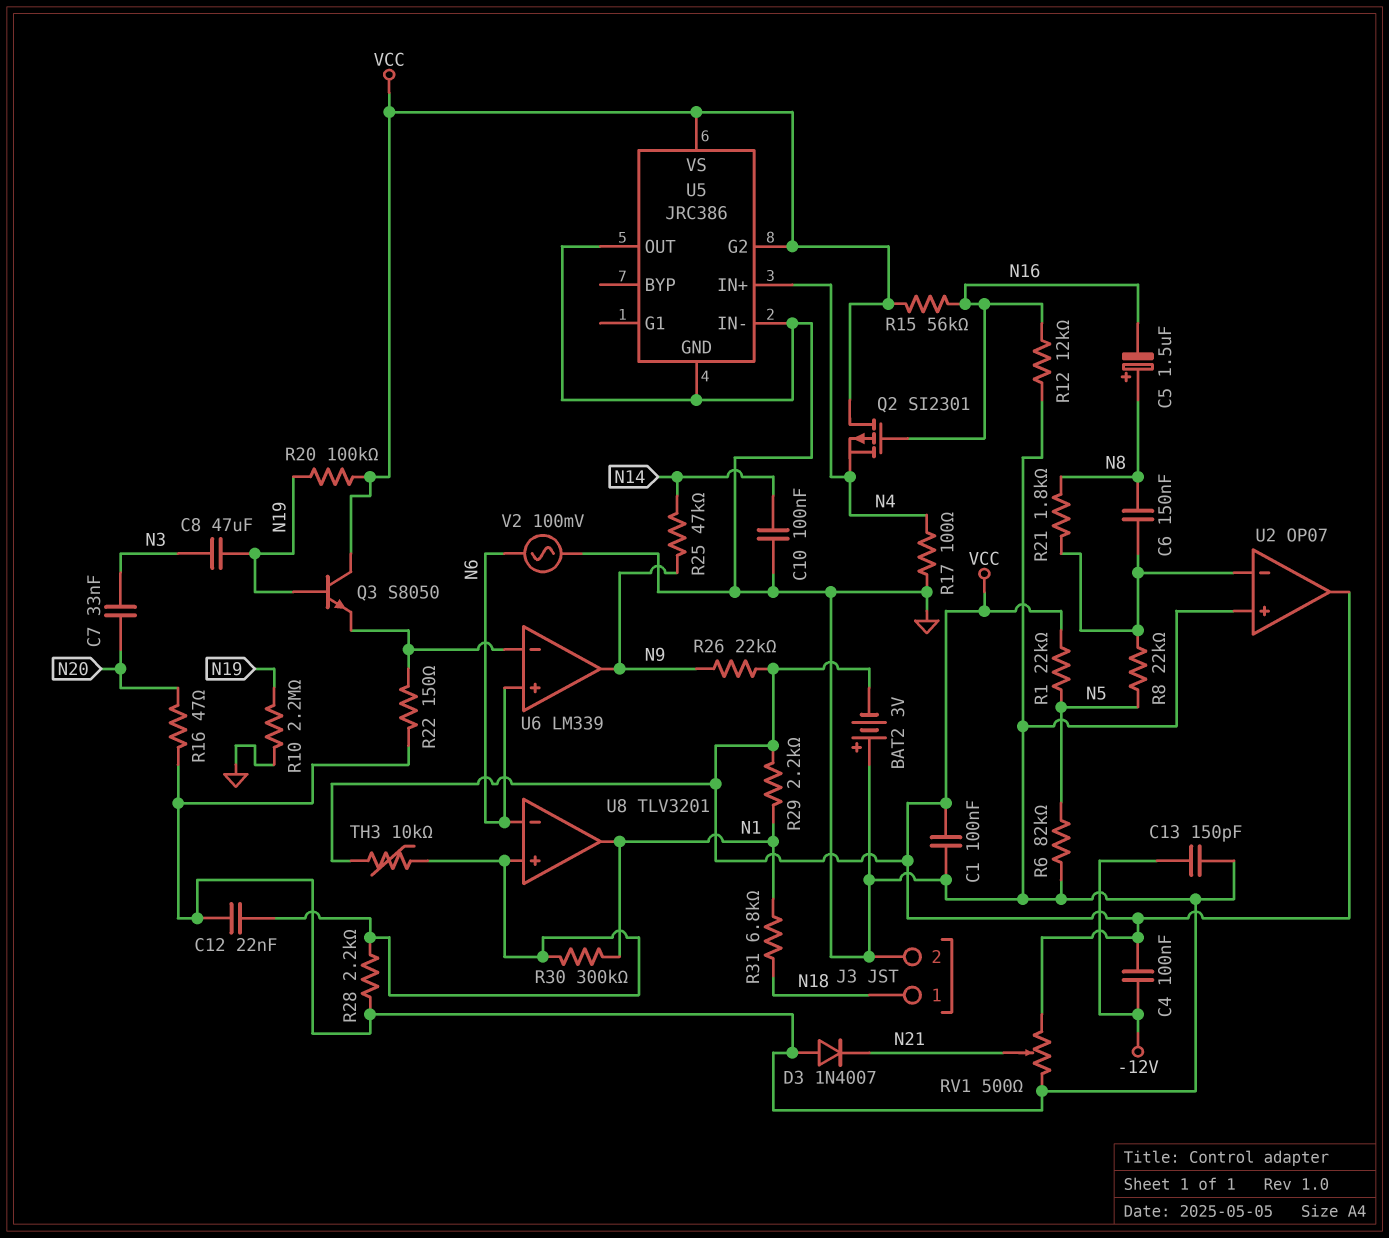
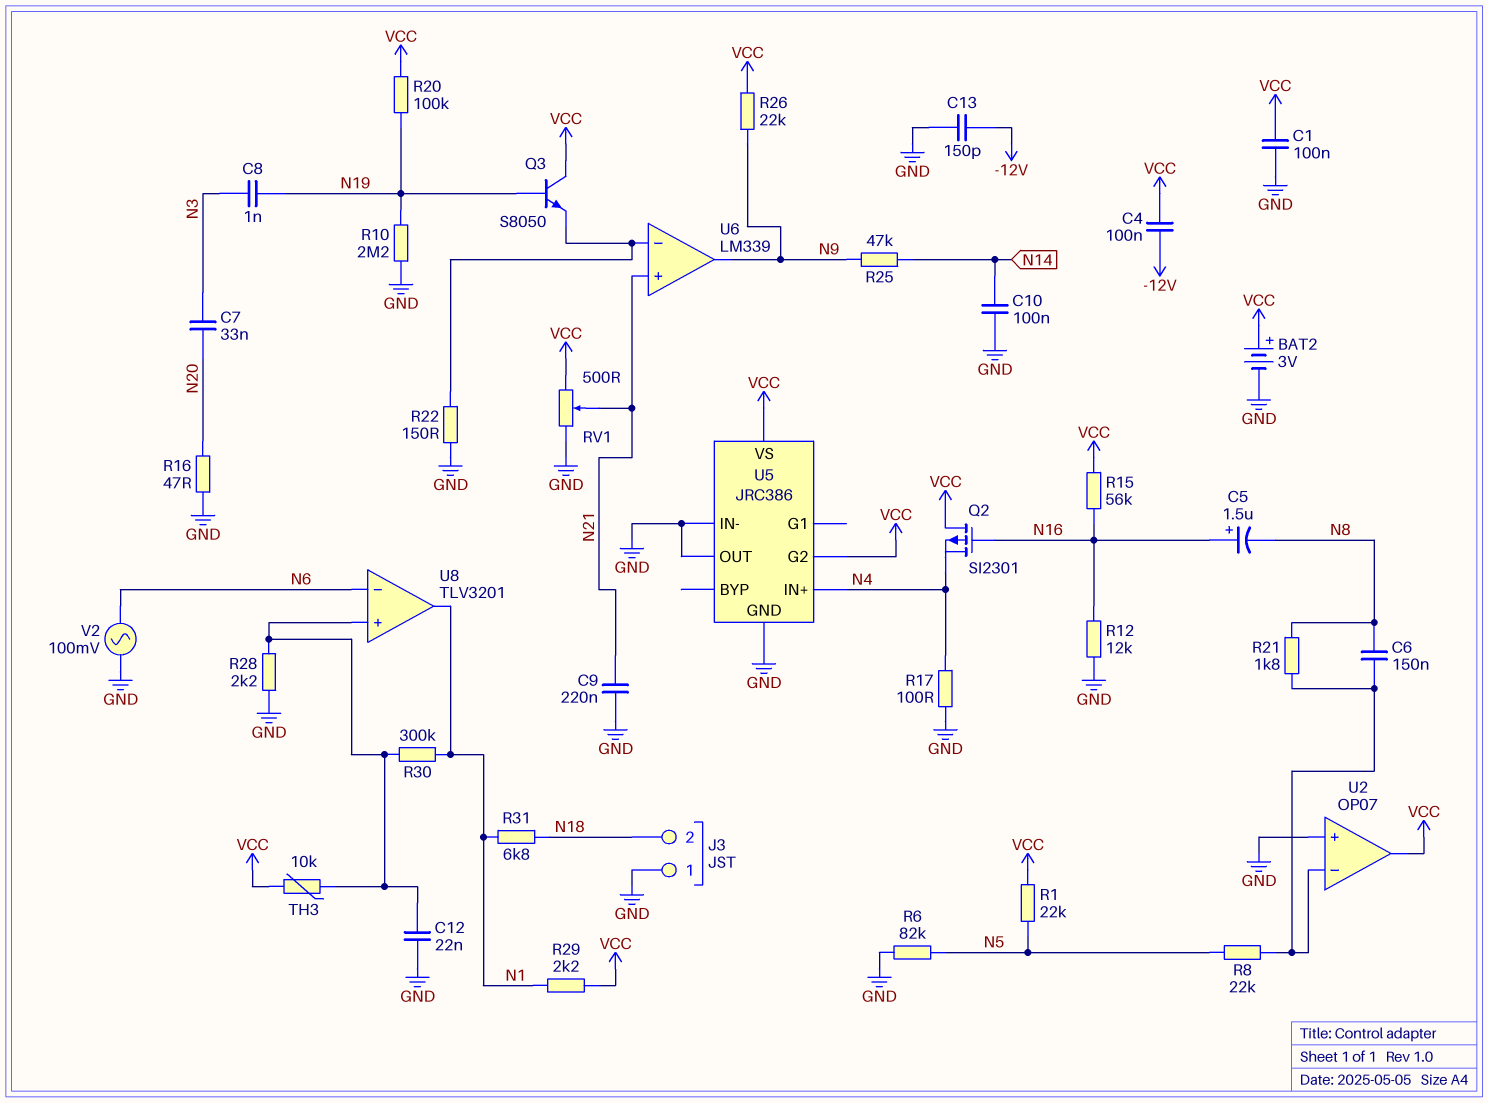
BAT2: 3V (plus GND, minus VCC) -> 3V (plus VCC, minus GND)
C5: 1.5uF (plus N8, minus N16) -> 1.5uF (plus N16, minus N8)
C8: 47uF (N3, N19) -> 1nF (N3, N19)
C9: none -> 220nF (GND, N21)
D3: diode 1N4007 (A GND, K N21) -> none
J3 pin 1: N18 -> GND
J3 pin 2: GND -> N18
U6 pin in+: N6 -> N21

